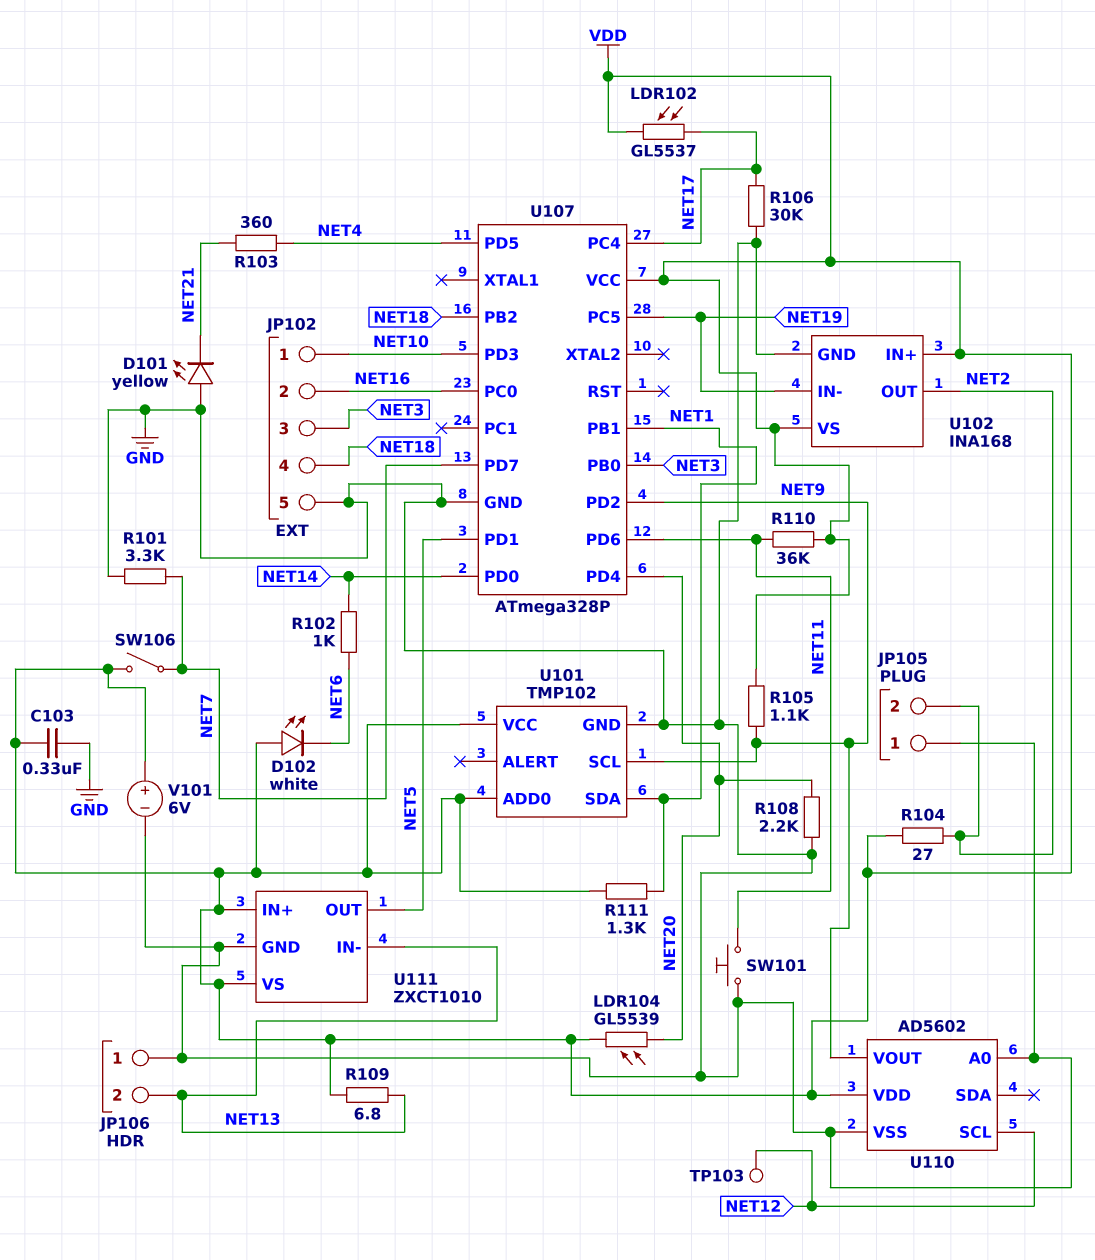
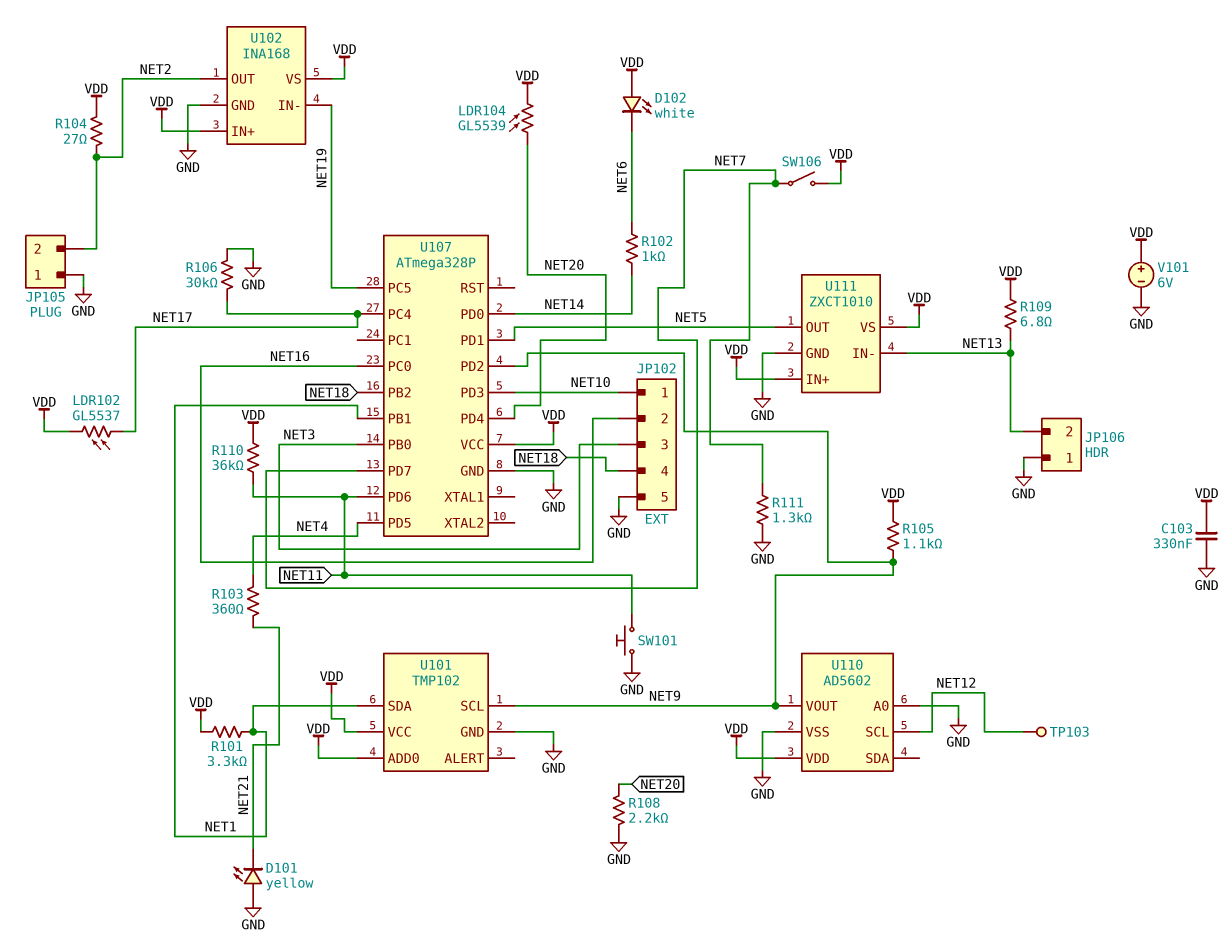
R101: 3.3k (GND, NET7) -> 3.3k (NET1, VDD)
R111: 1.3k (NET1, VDD) -> 1.3k (GND, NET7)

